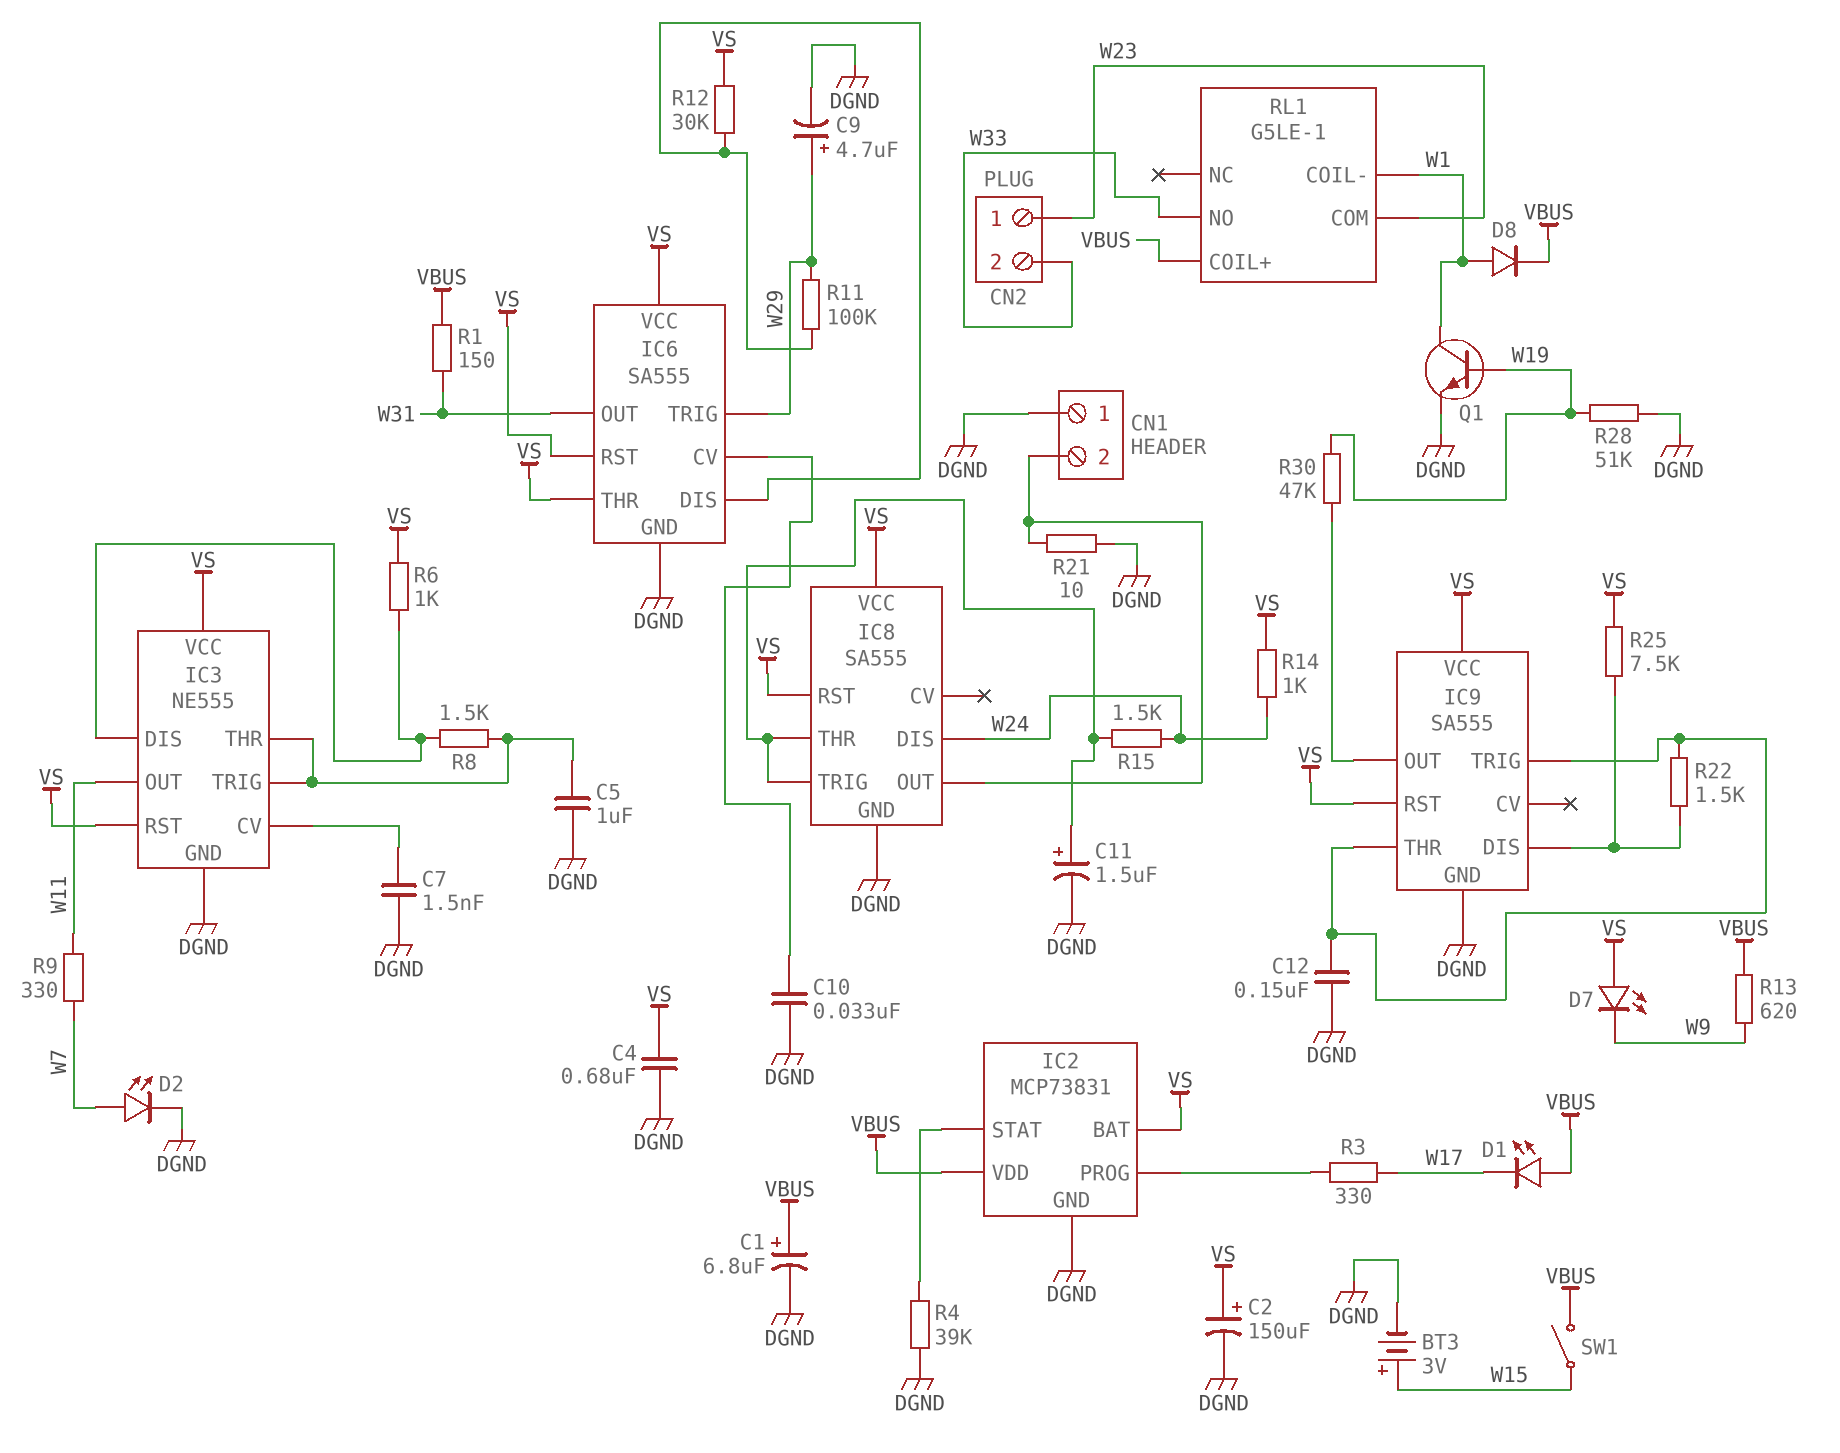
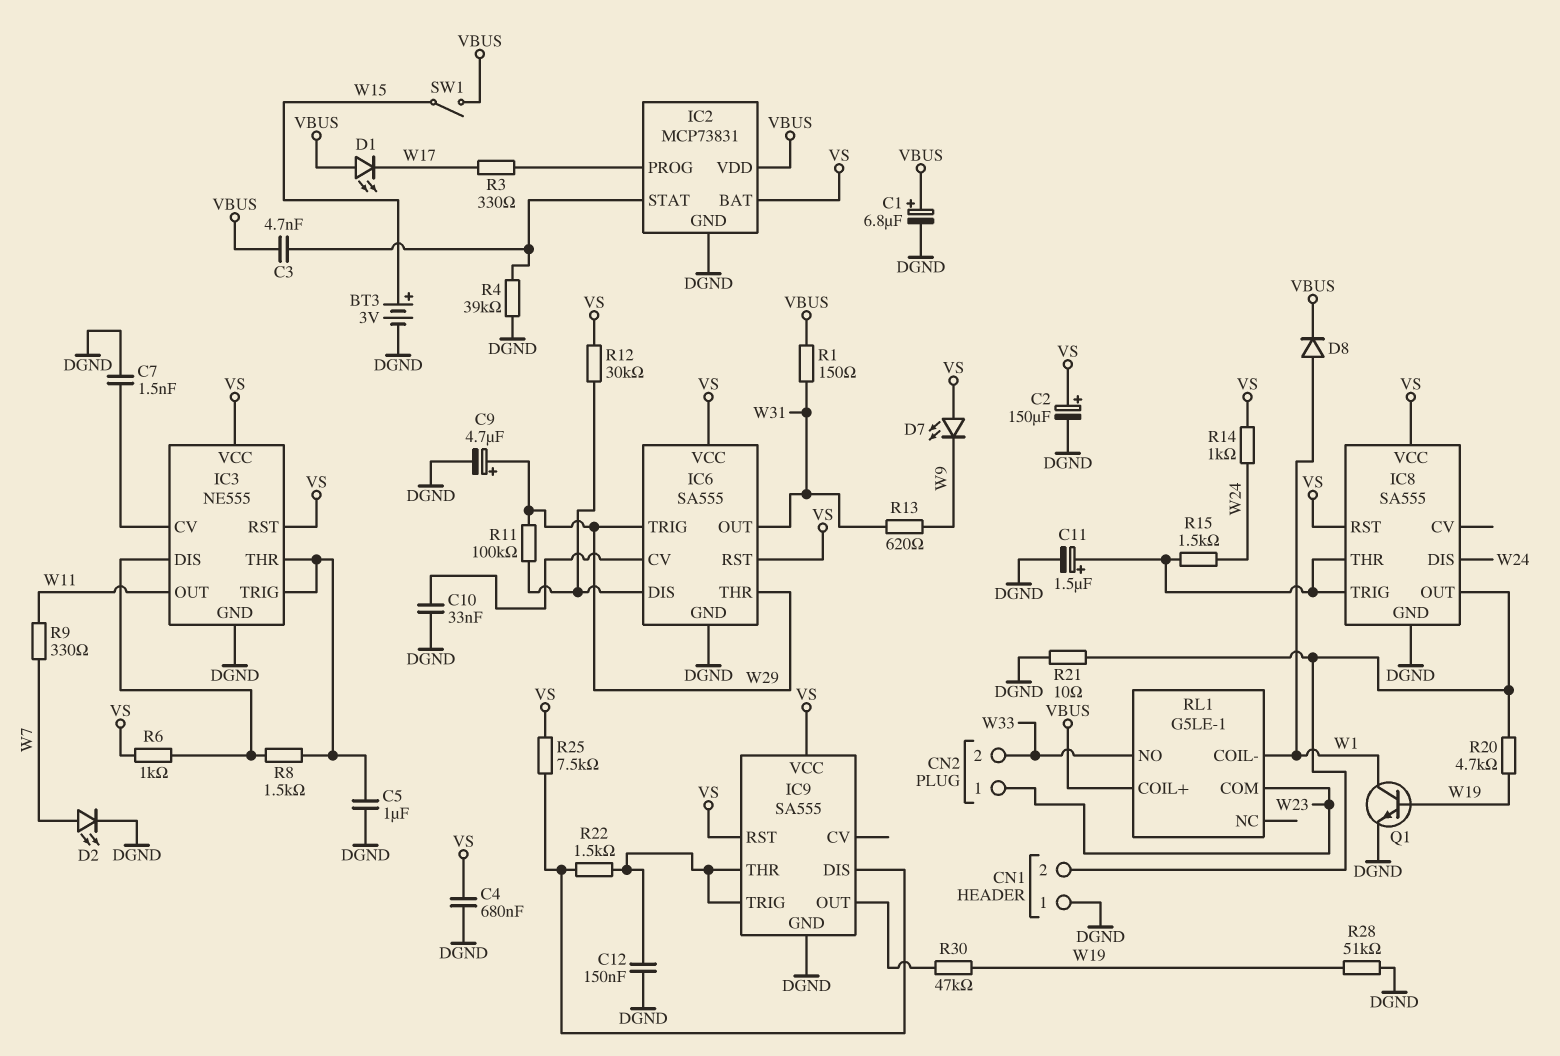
C3: none -> 4.7nF (IC2/STAT, VBUS)
IC6 pin THR: VS -> W29
R13: 620 (VBUS, W9) -> 620 (W9, W31)
R20: none -> 4.7k (CN1/2, W19)

